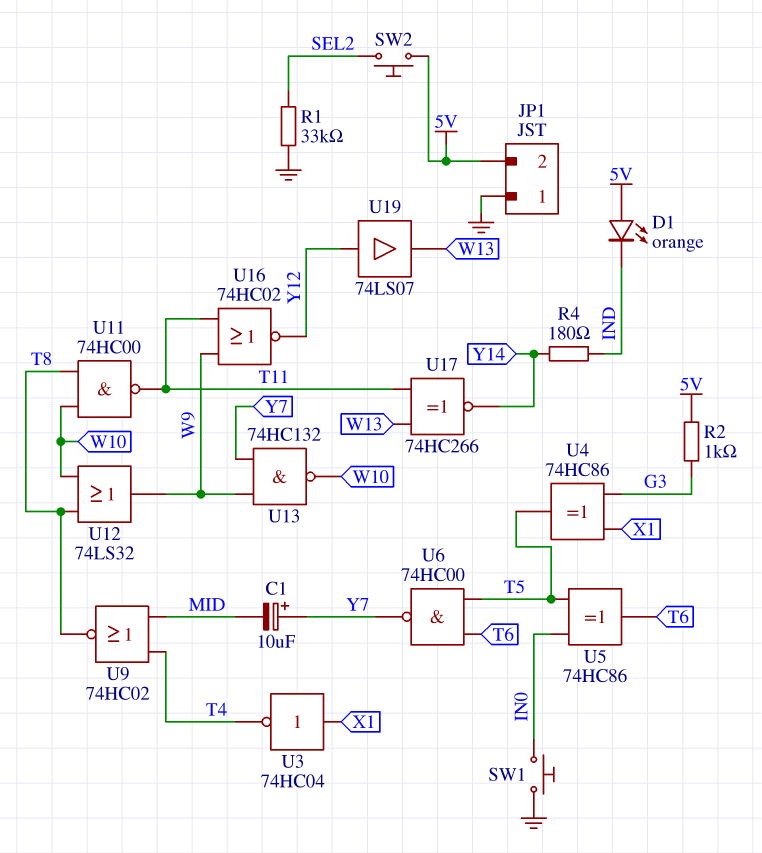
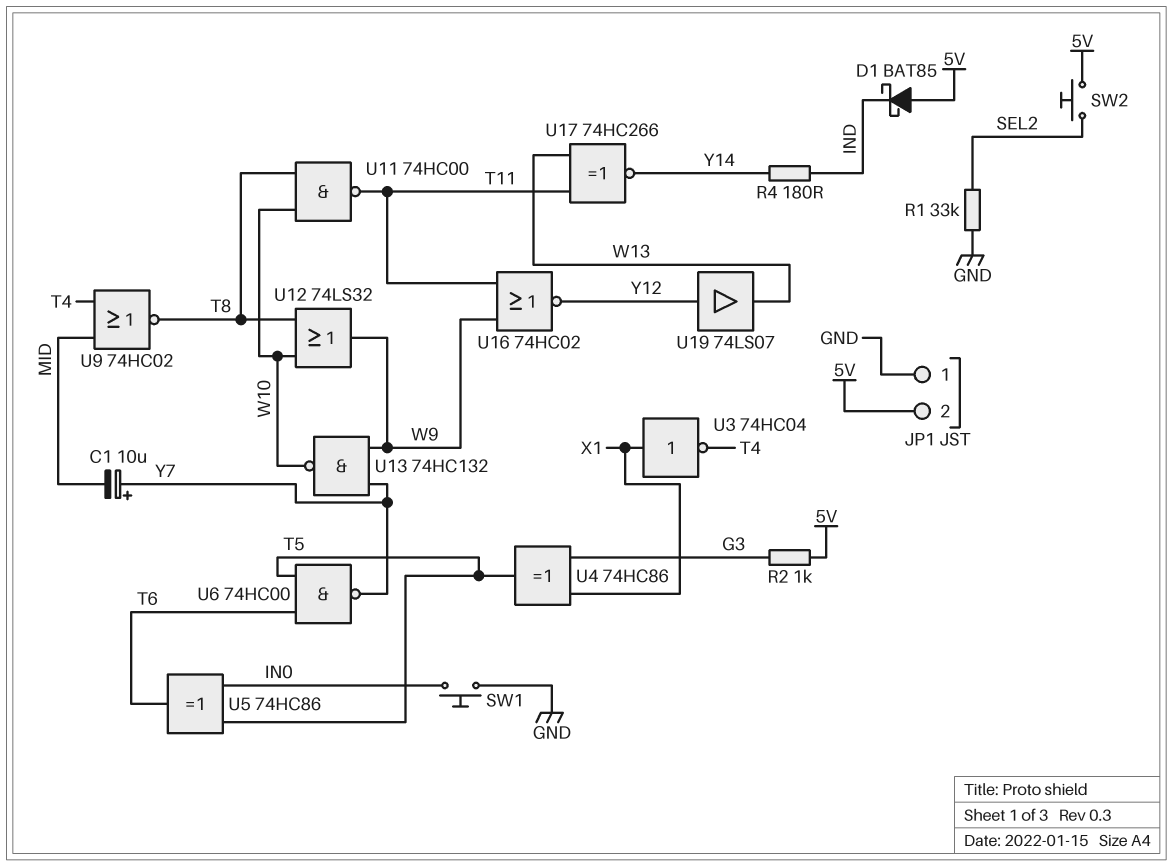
D1: LED orange (A 5V, K IND) -> schottky BAT85 (A 5V, K IND)

